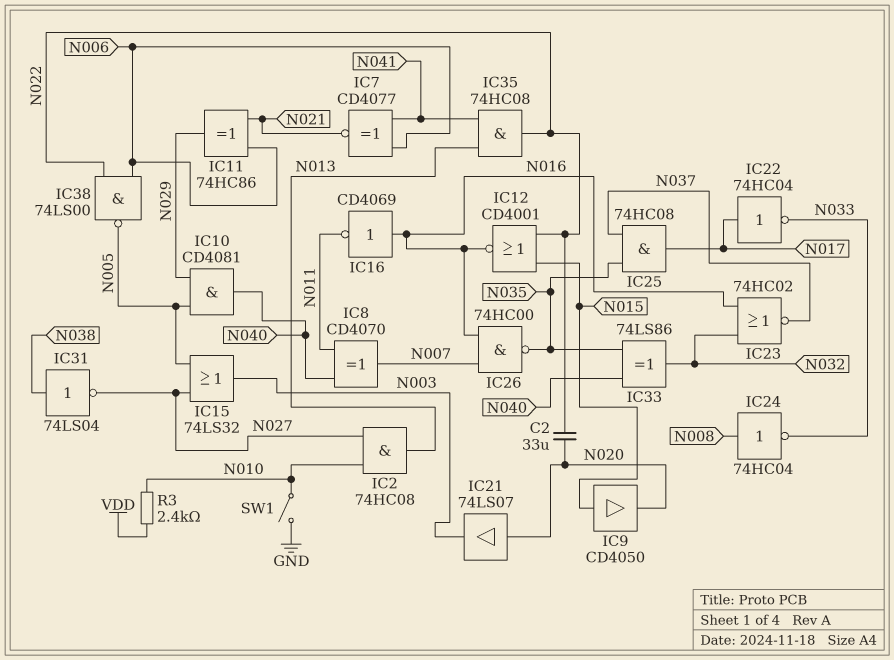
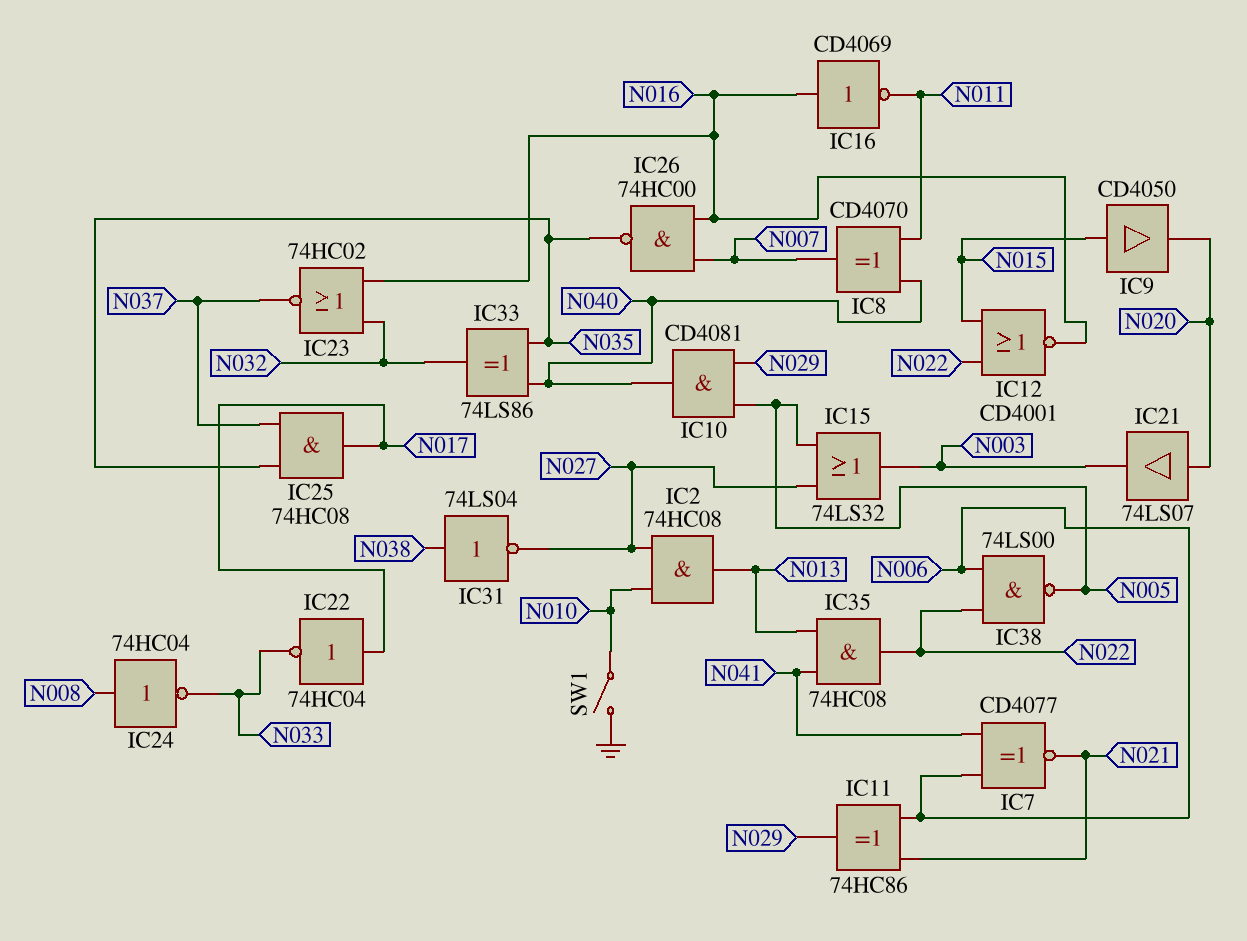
C2: 33uF (N020, N022) -> none
R3: 2.4k (N010, VDD) -> none

